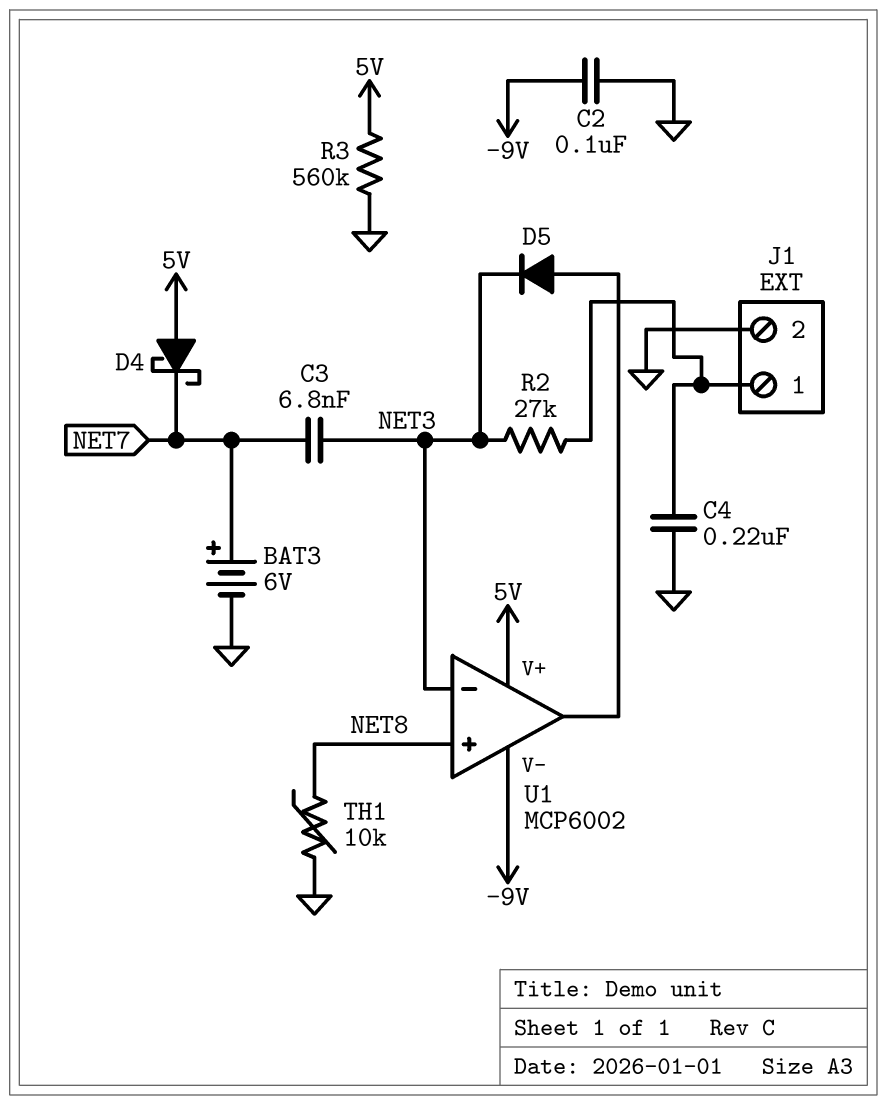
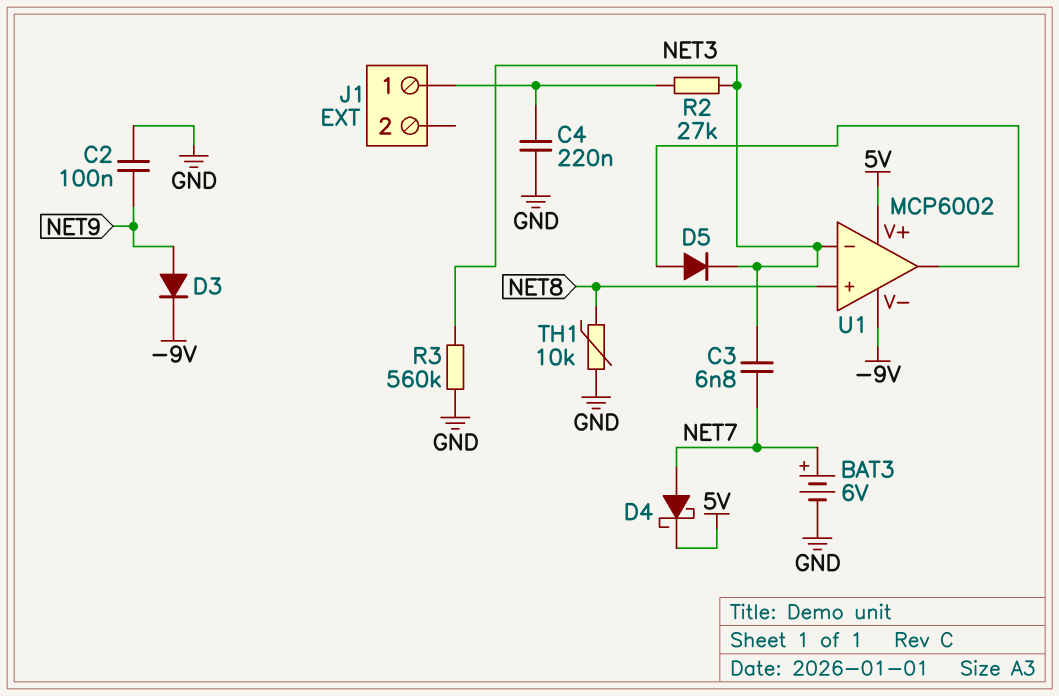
C2: 100nF (-9V, GND) -> 100nF (GND, NET9)
D3: none -> diode (A NET9, K -9V)
D4: schottky (A 5V, K NET7) -> schottky (A NET7, K 5V)
J1 pin 2: GND -> none
R3: 560k (5V, GND) -> 560k (GND, NET3)

